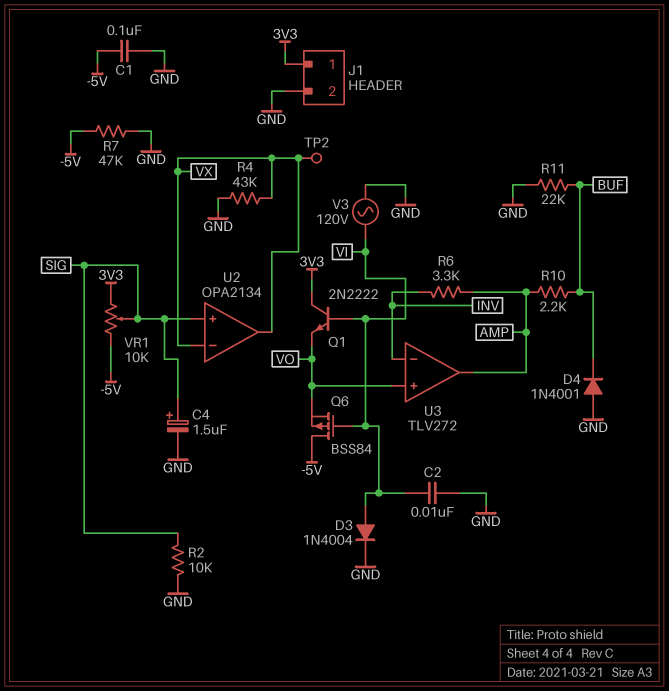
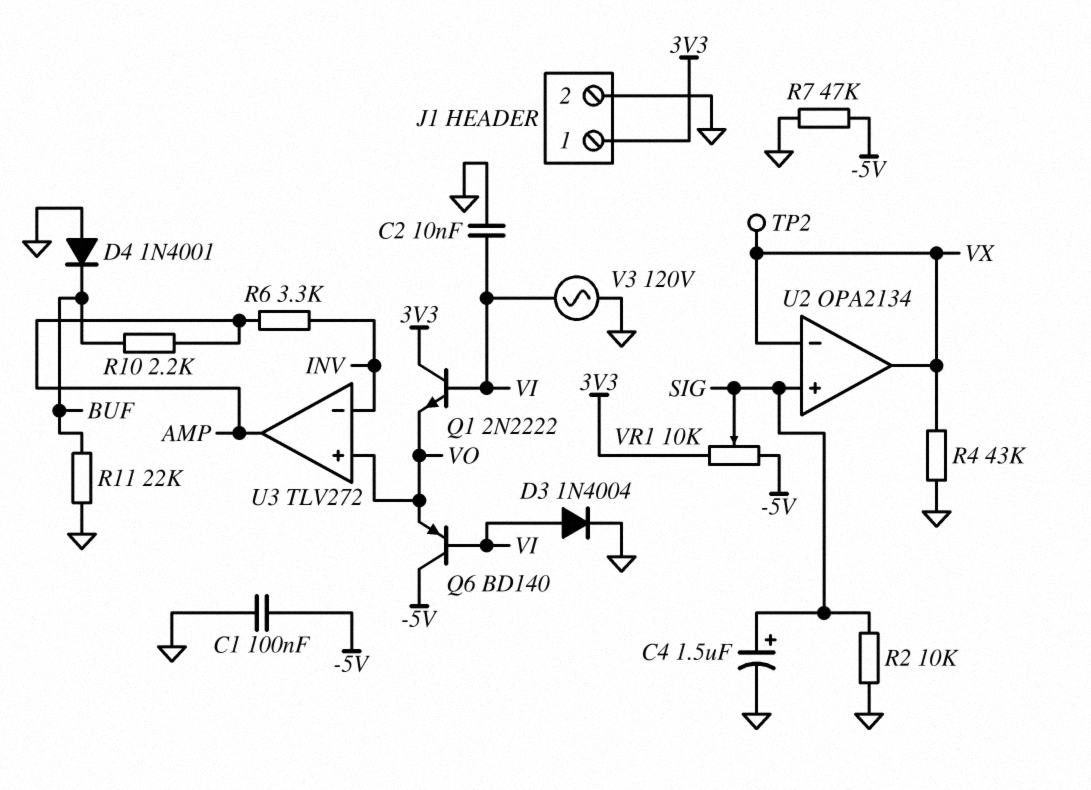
Q6: PMOS BSS84 (G VI, D -5V, S VO) -> PNP BD140 (B VI, C -5V, E VO)

